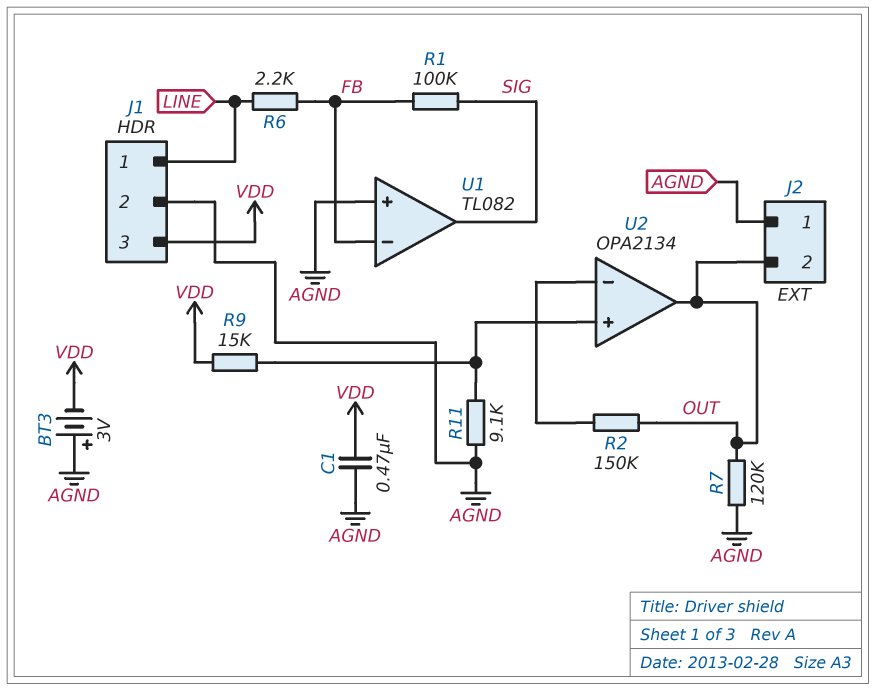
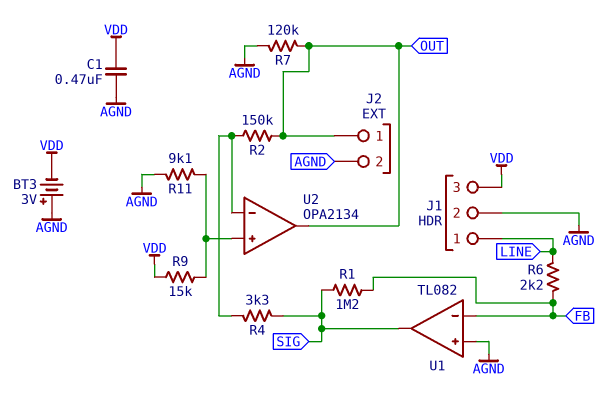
J2 pin 1: AGND -> OUT
J2 pin 2: OUT -> AGND
R1: 100k (FB, SIG) -> 1.2M (FB, SIG)
R4: none -> 3.3k (SIG, U2/in-)

